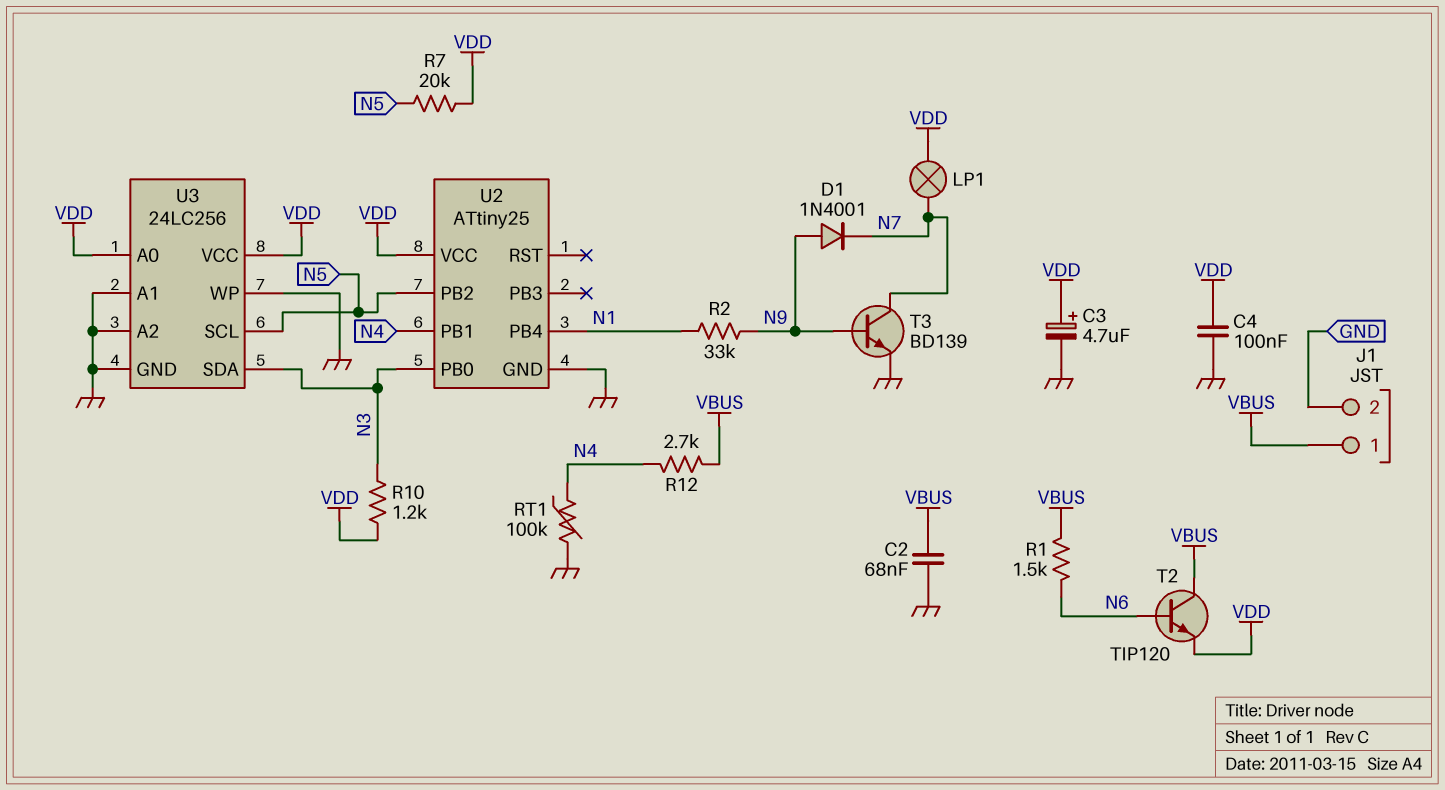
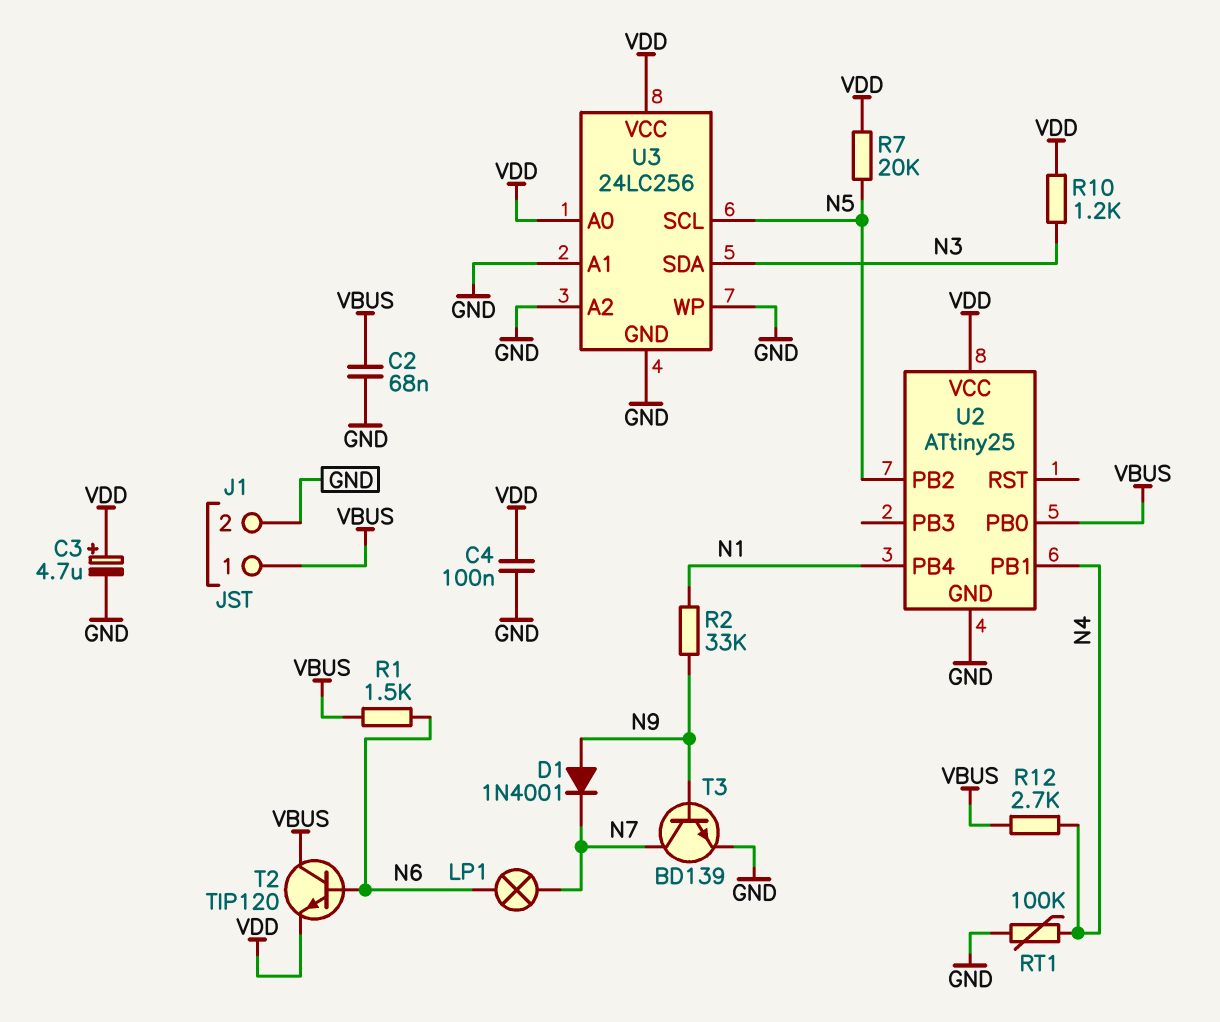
LP1: lamp (N7, VDD) -> lamp (N6, N7)
U2 pin PB0: N3 -> VBUS

